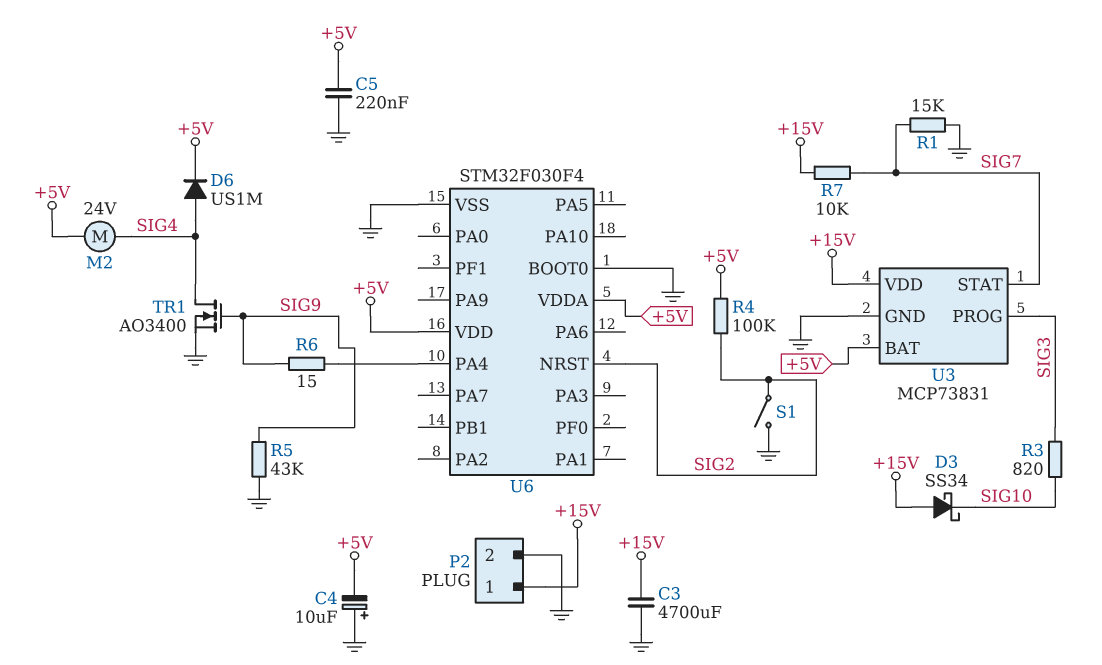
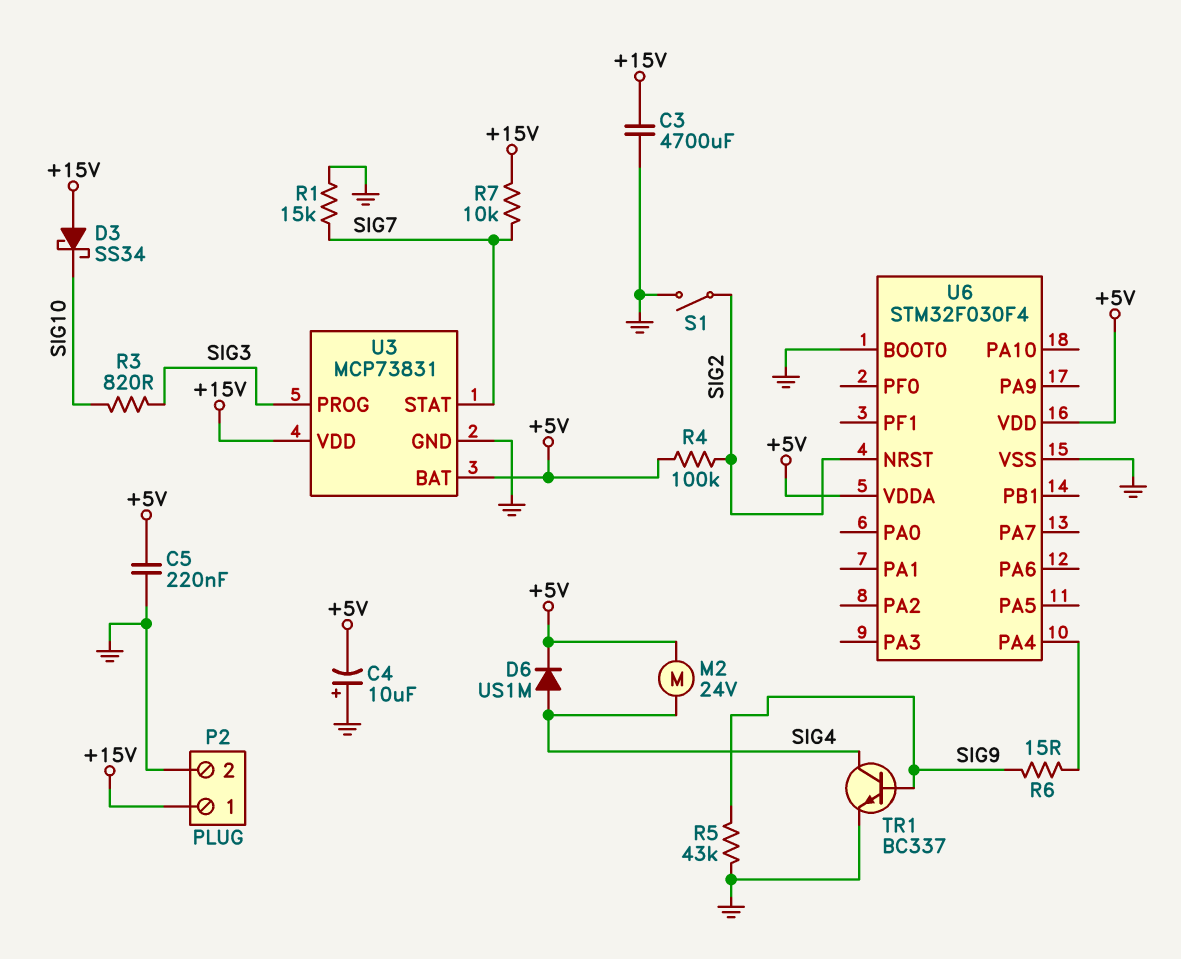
TR1: NMOS AO3400 (G SIG9, D SIG4, S GND) -> NPN BC337 (B SIG9, C SIG4, E GND)

